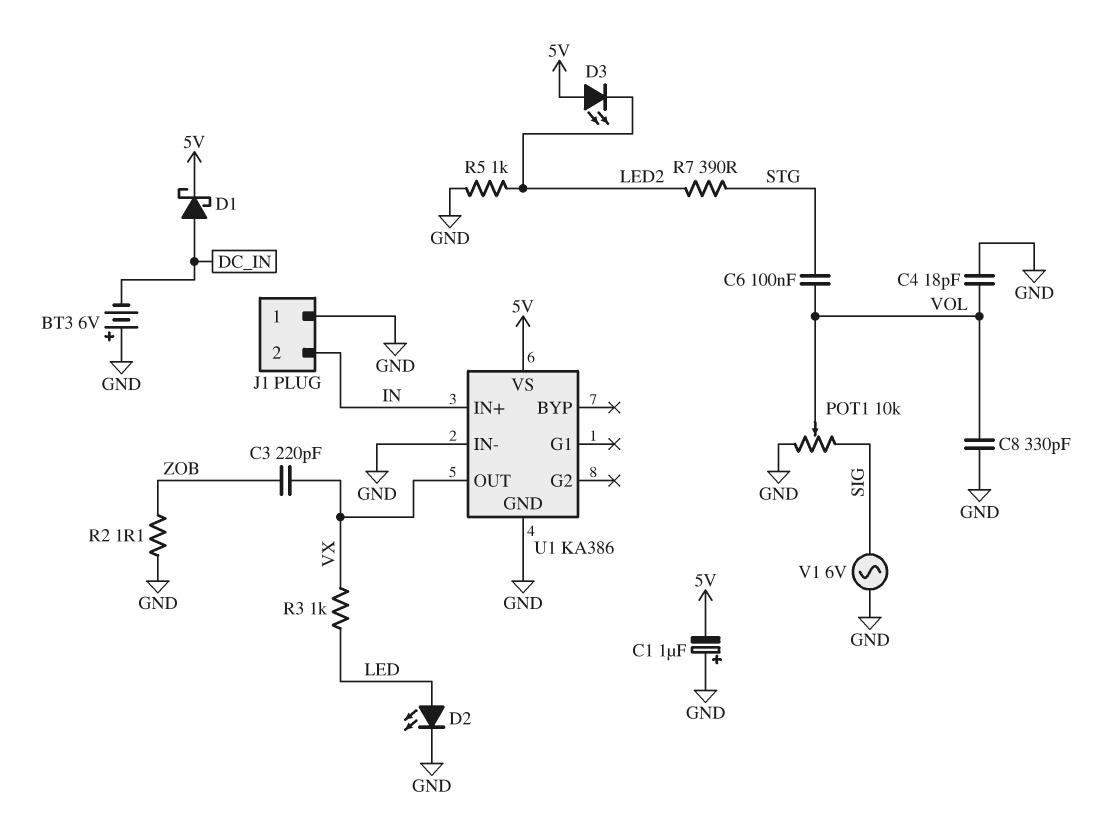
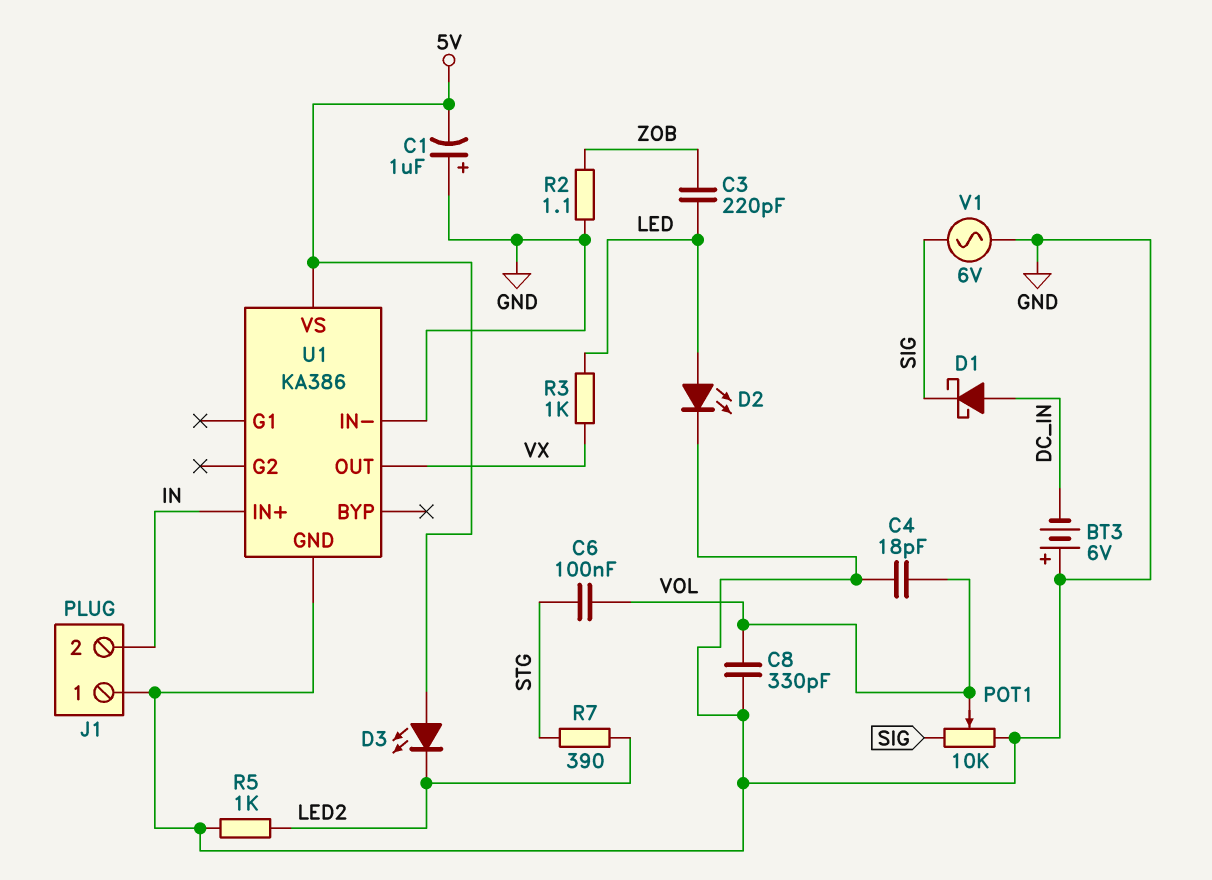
C3: 220pF (VX, ZOB) -> 220pF (LED, ZOB)
D1: schottky (A DC_IN, K 5V) -> schottky (A DC_IN, K SIG)

